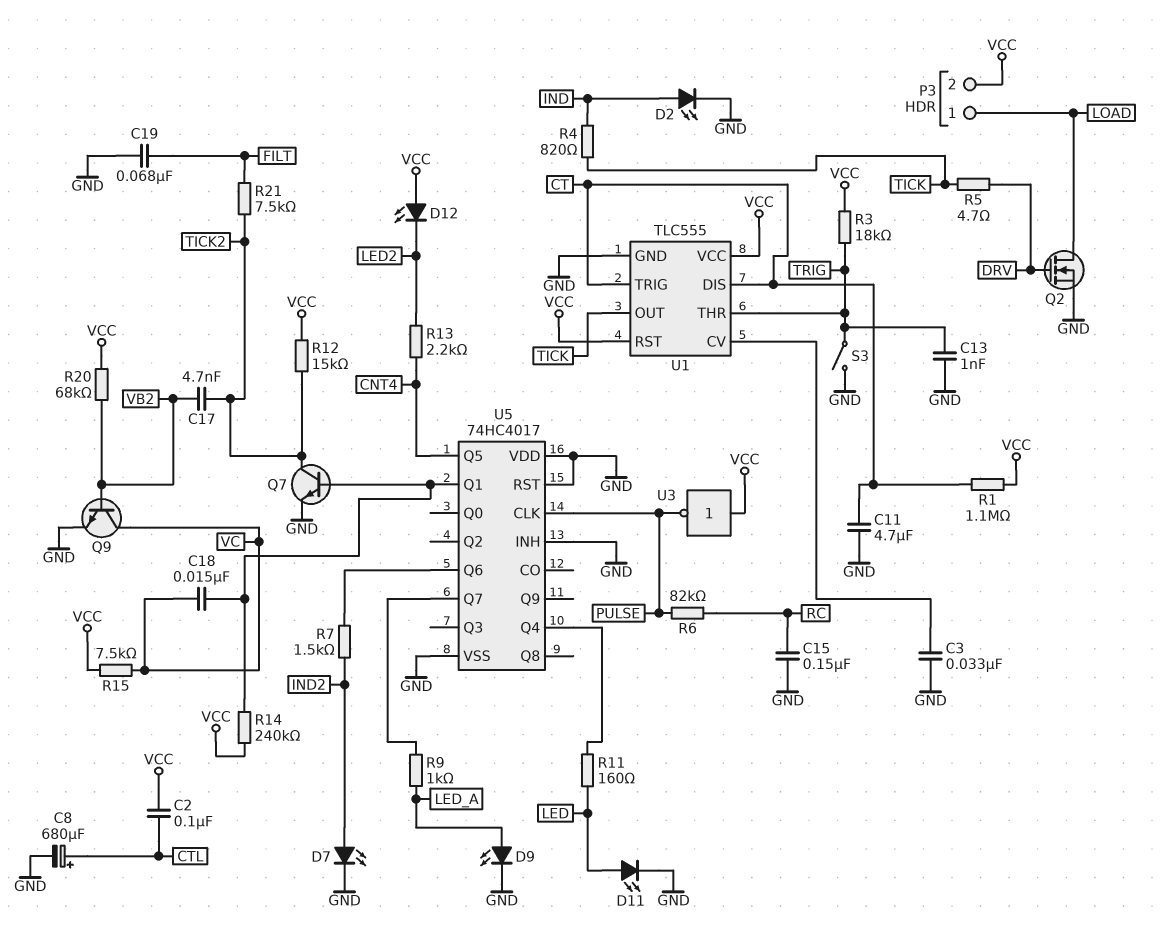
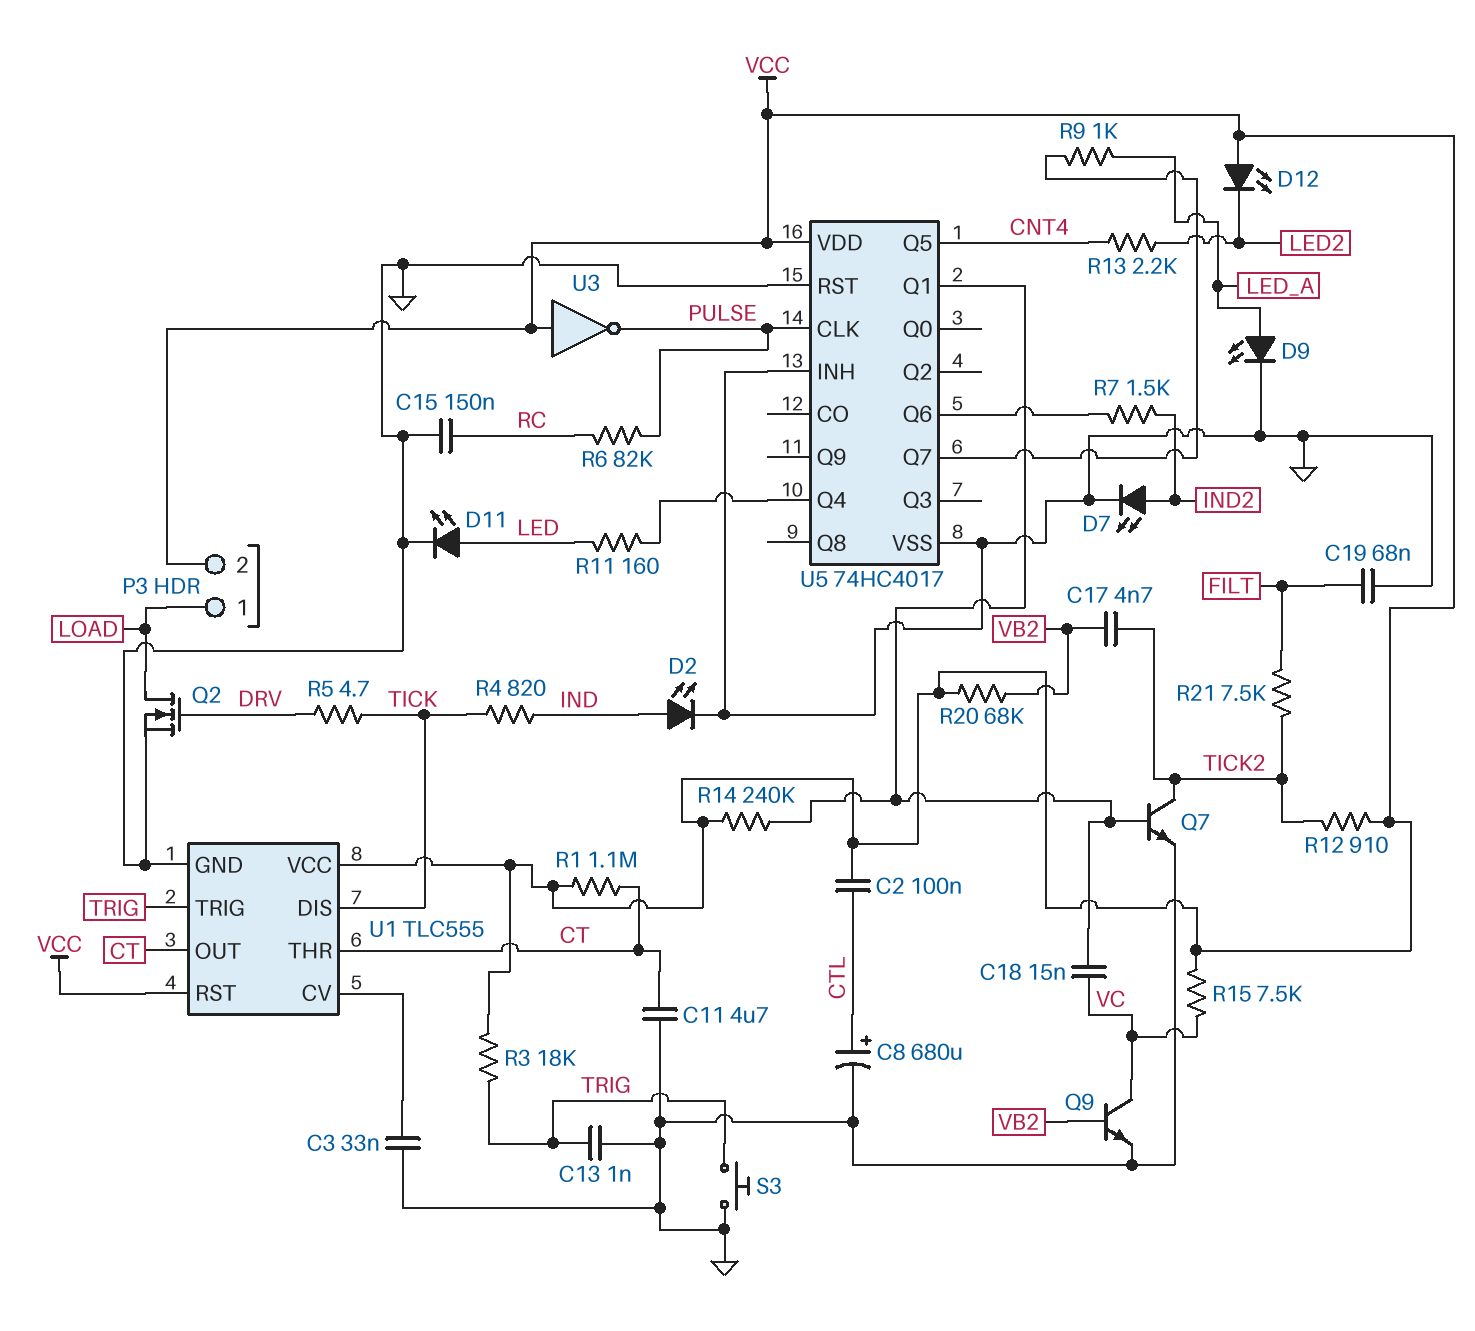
R12: 15k (TICK2, VCC) -> 910 (TICK2, VCC)
S3: switch (GND, TRIG) -> button (GND, TRIG)
U1 pin DIS: CT -> TICK
U1 pin OUT: TICK -> CT
U1 pin THR: TRIG -> CT
U1 pin TRIG: CT -> TRIG
U5 pin VDD: GND -> VCC

